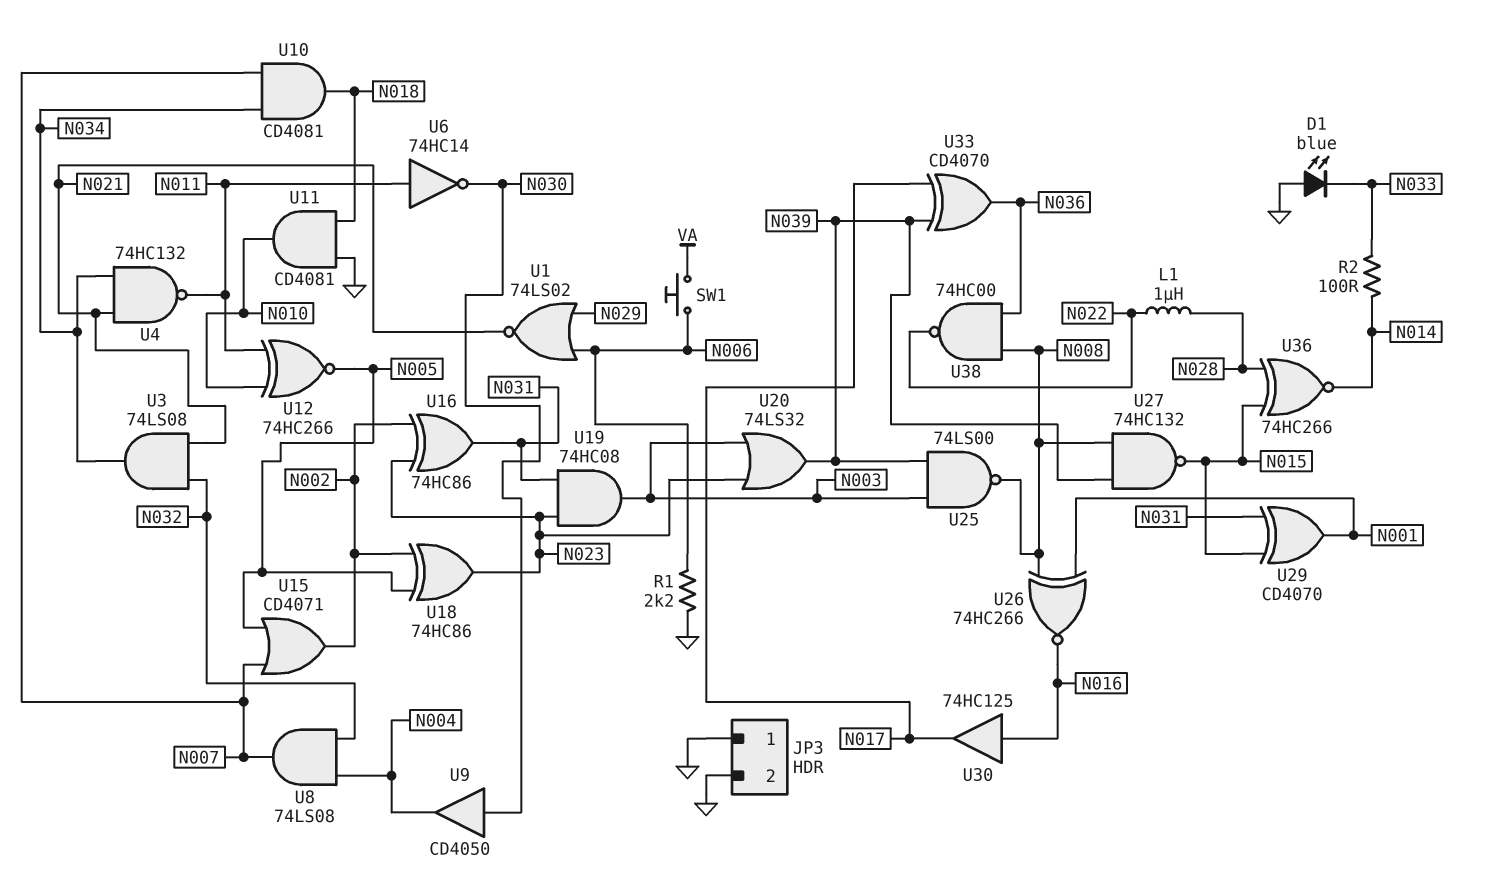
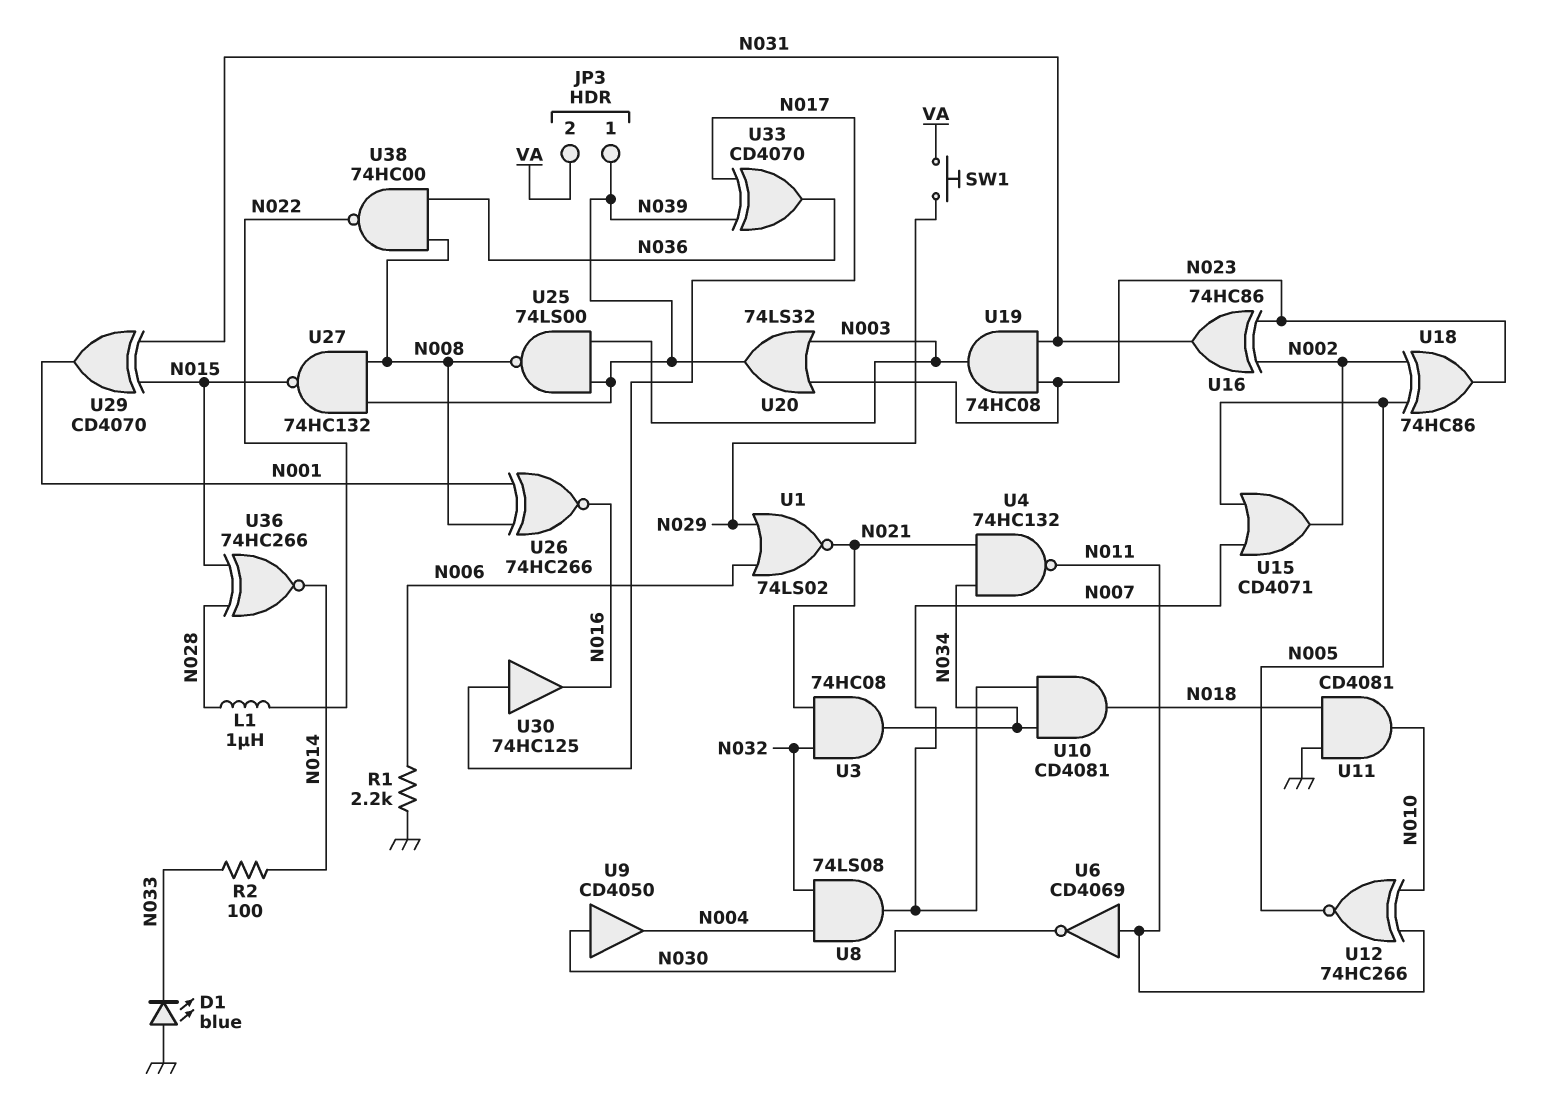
JP3 pin 1: GND -> N039
JP3 pin 2: GND -> VA
SW1: button (N006, VA) -> button (N029, VA)
U3: AND 74LS08 (in N021, in N032, out N034) -> AND 74HC08 (in N021, in N032, out N034)
U6: NOT 74HC14 (in N011, out N030) -> NOT CD4069 (in N011, out N030)
U30: buffer 74HC125 (in N016, out N017) -> buffer 74HC125 (in N017, out N016)

